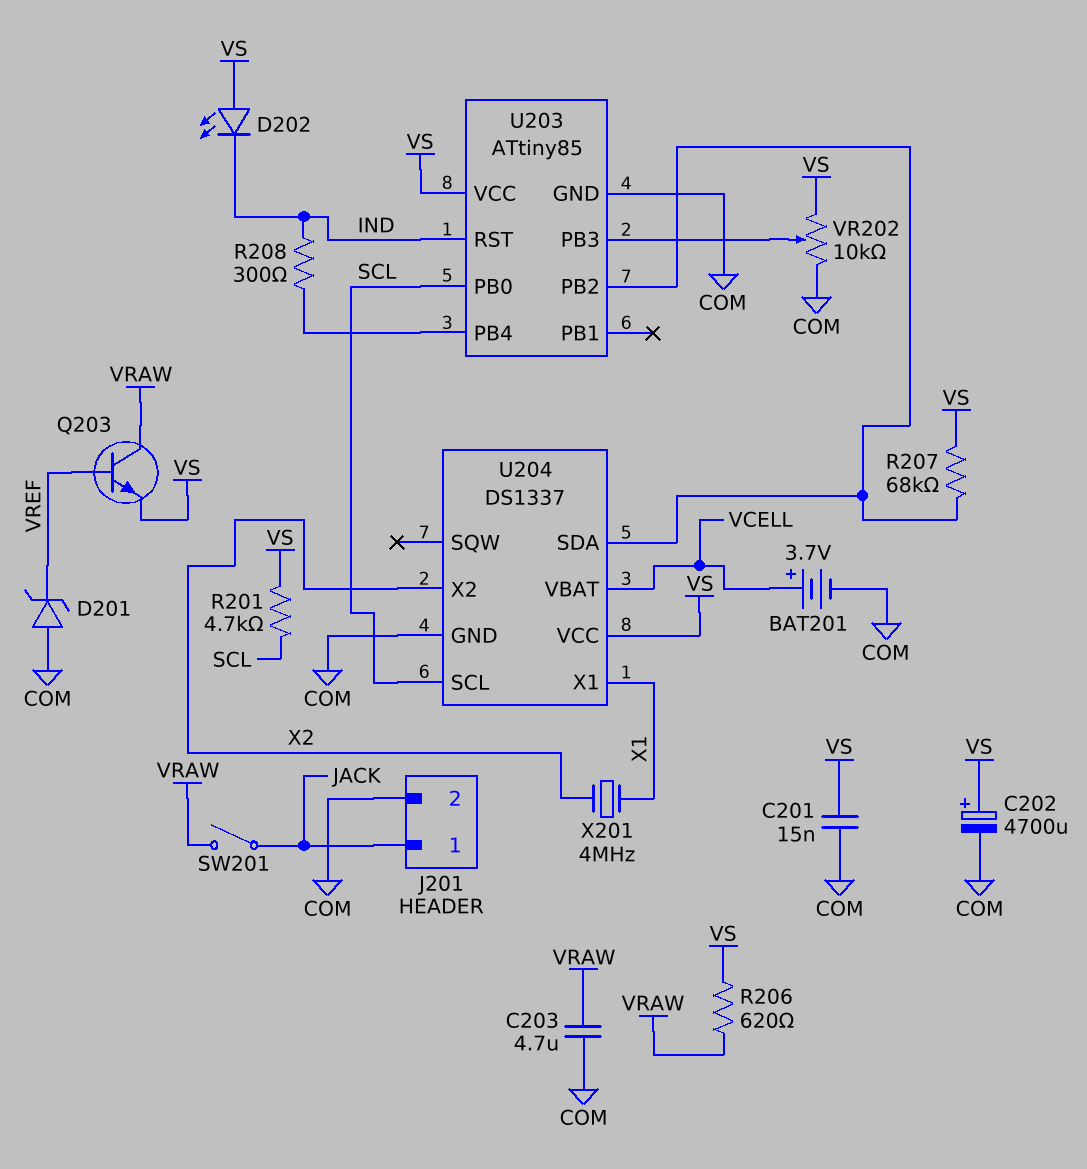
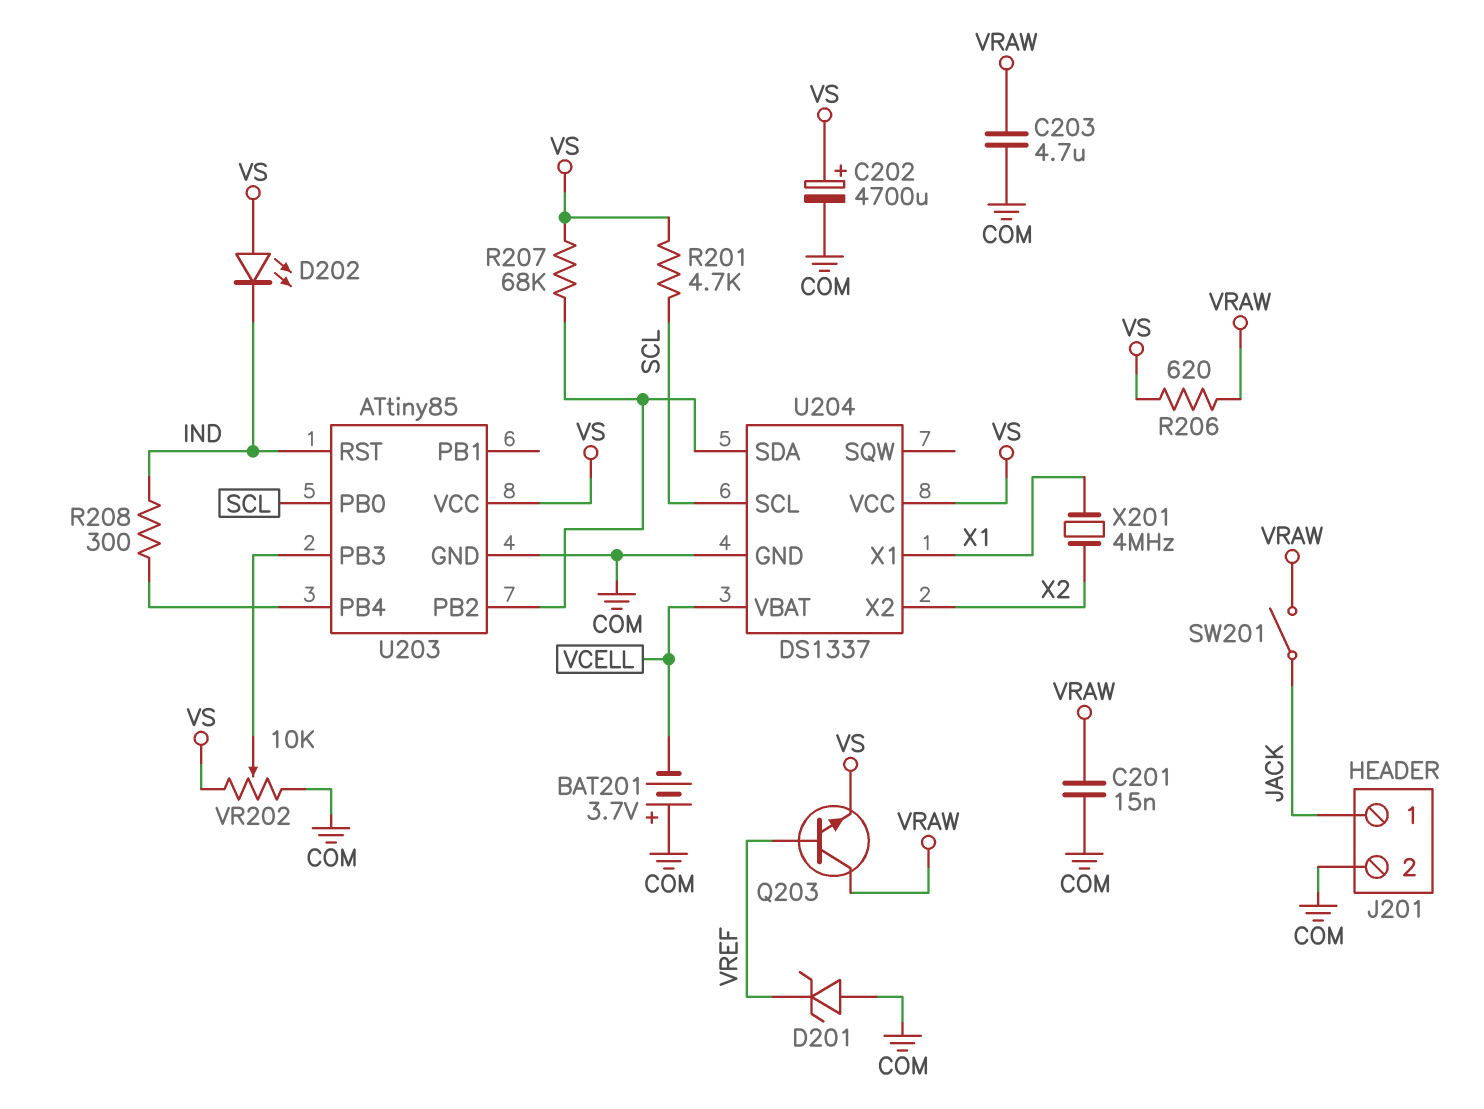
BAT201: 3.7V (plus VCELL, minus COM) -> 3.7V (plus COM, minus VCELL)
C201: 15nF (COM, VS) -> 15nF (COM, VRAW)

